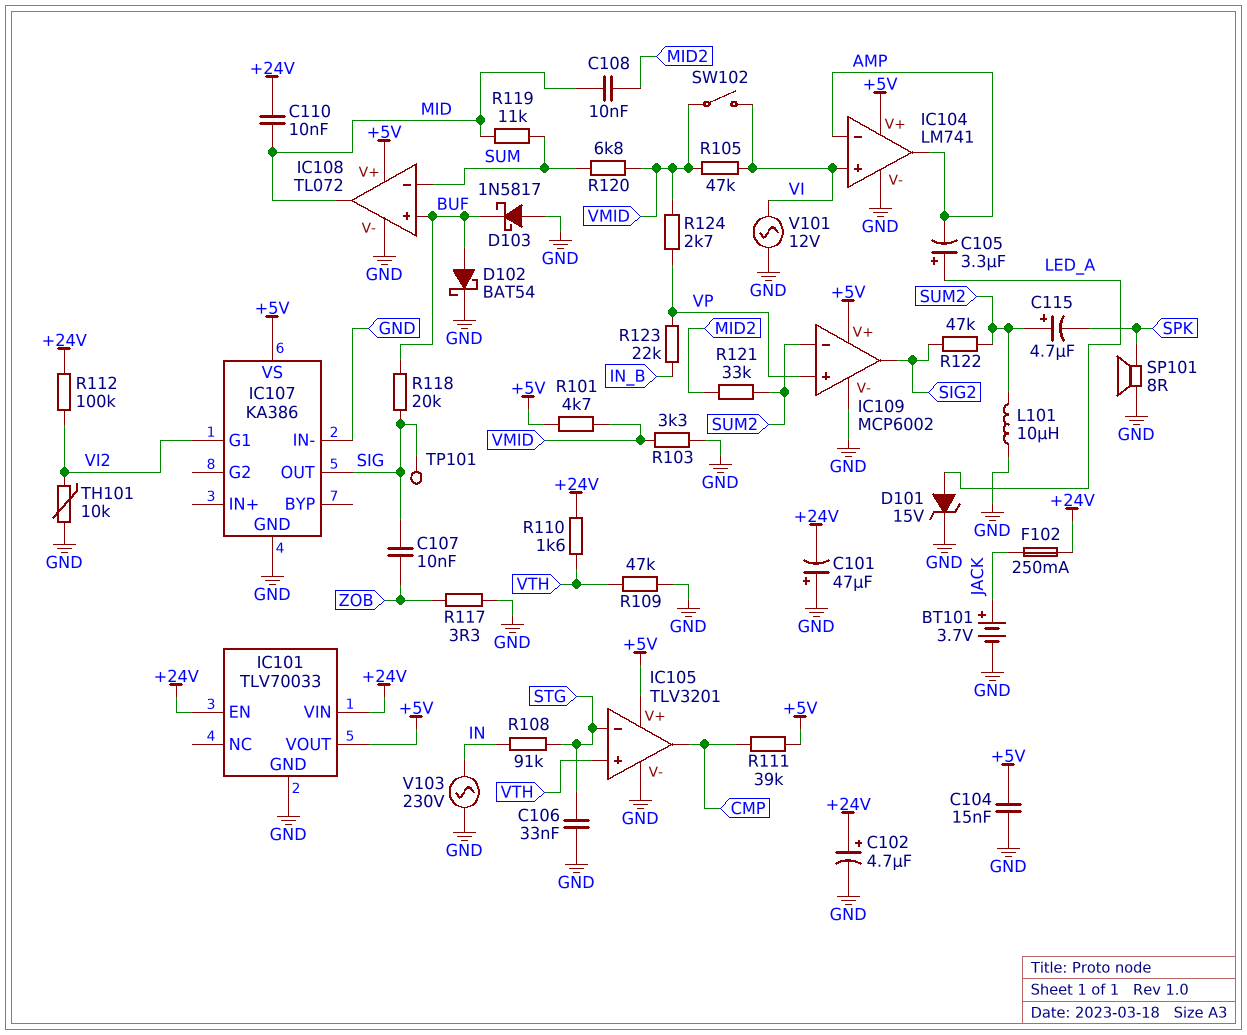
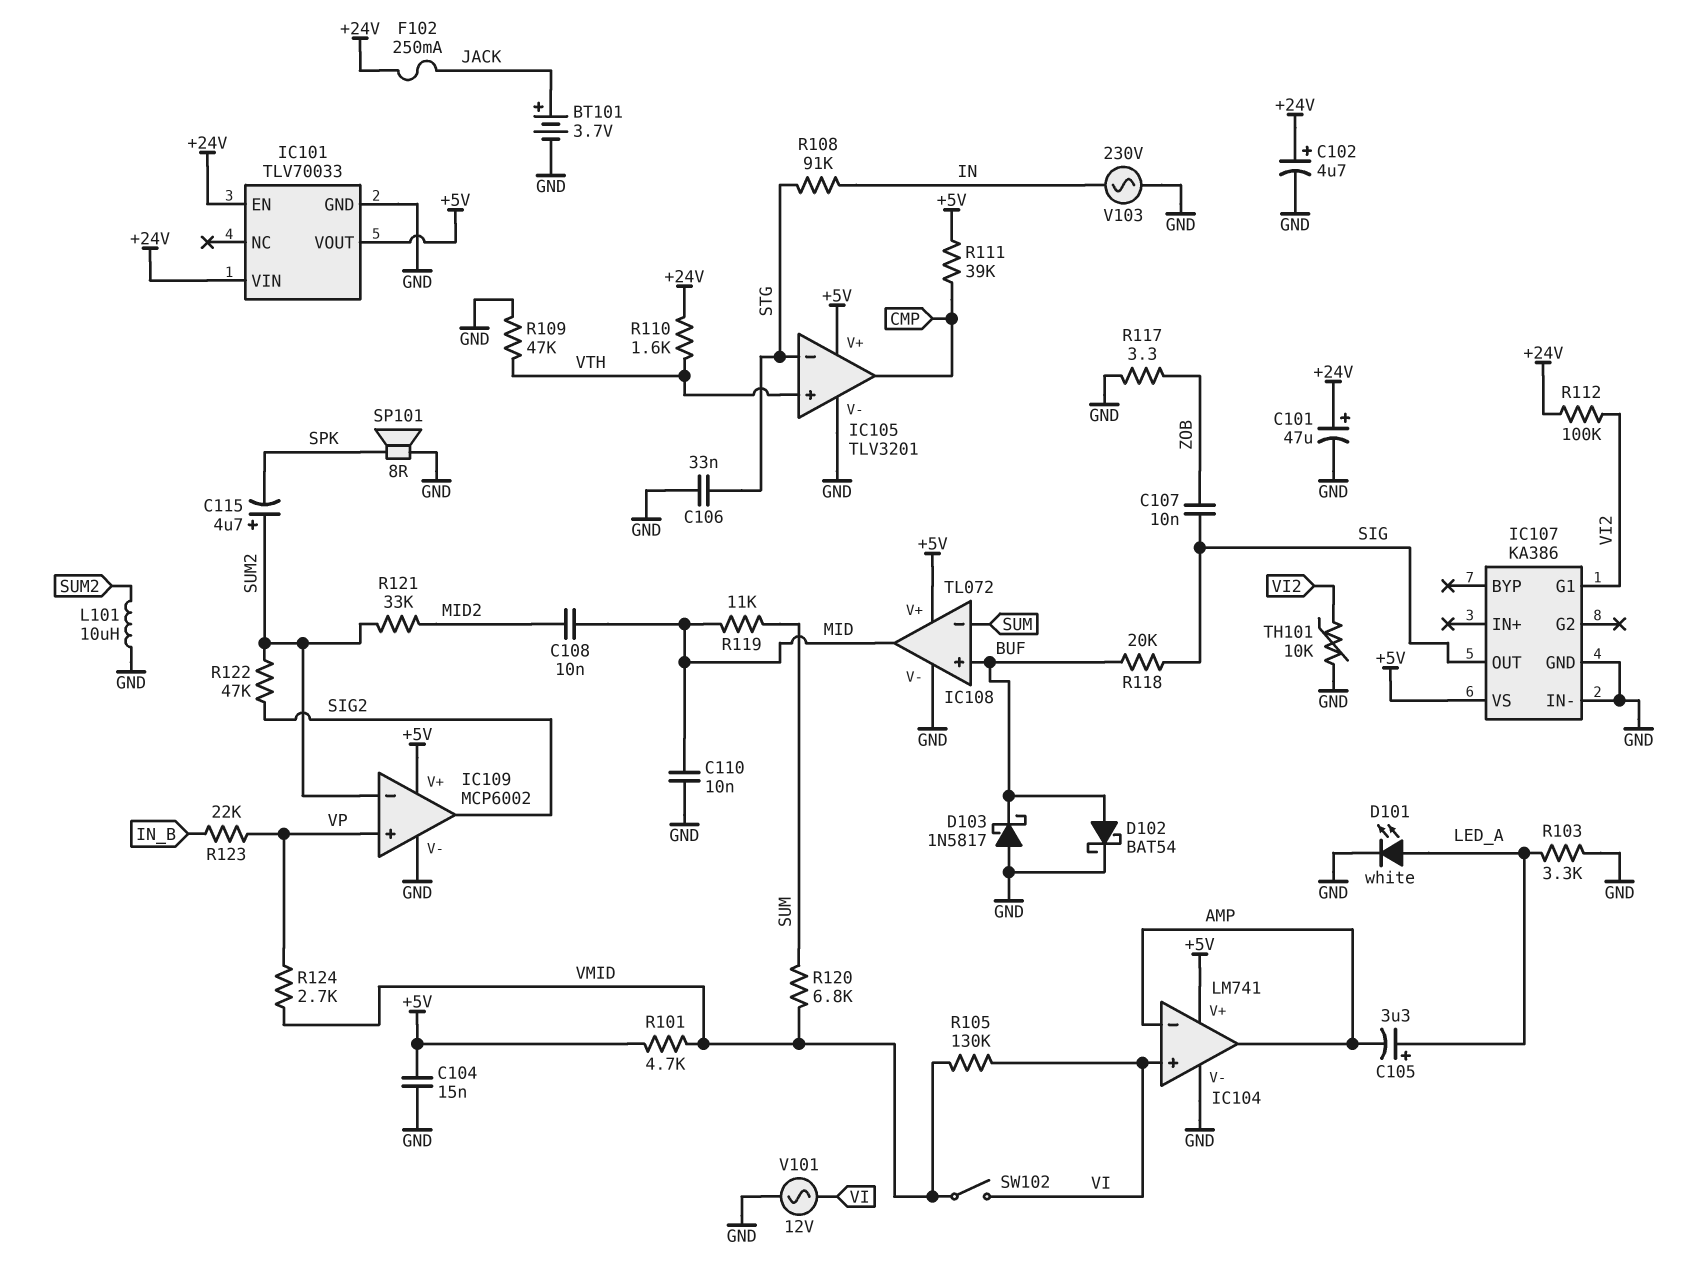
C101: 47uF (plus GND, minus +24V) -> 47uF (plus +24V, minus GND)
C110: 10nF (+24V, MID) -> 10nF (GND, MID)
D101: zener 15V (A LED_A, K GND) -> LED white (A LED_A, K GND)
R103: 3.3k (GND, VMID) -> 3.3k (GND, LED_A)
R105: 47k (VI, VMID) -> 130k (VI, VMID)
TP101: test point (SIG) -> none

